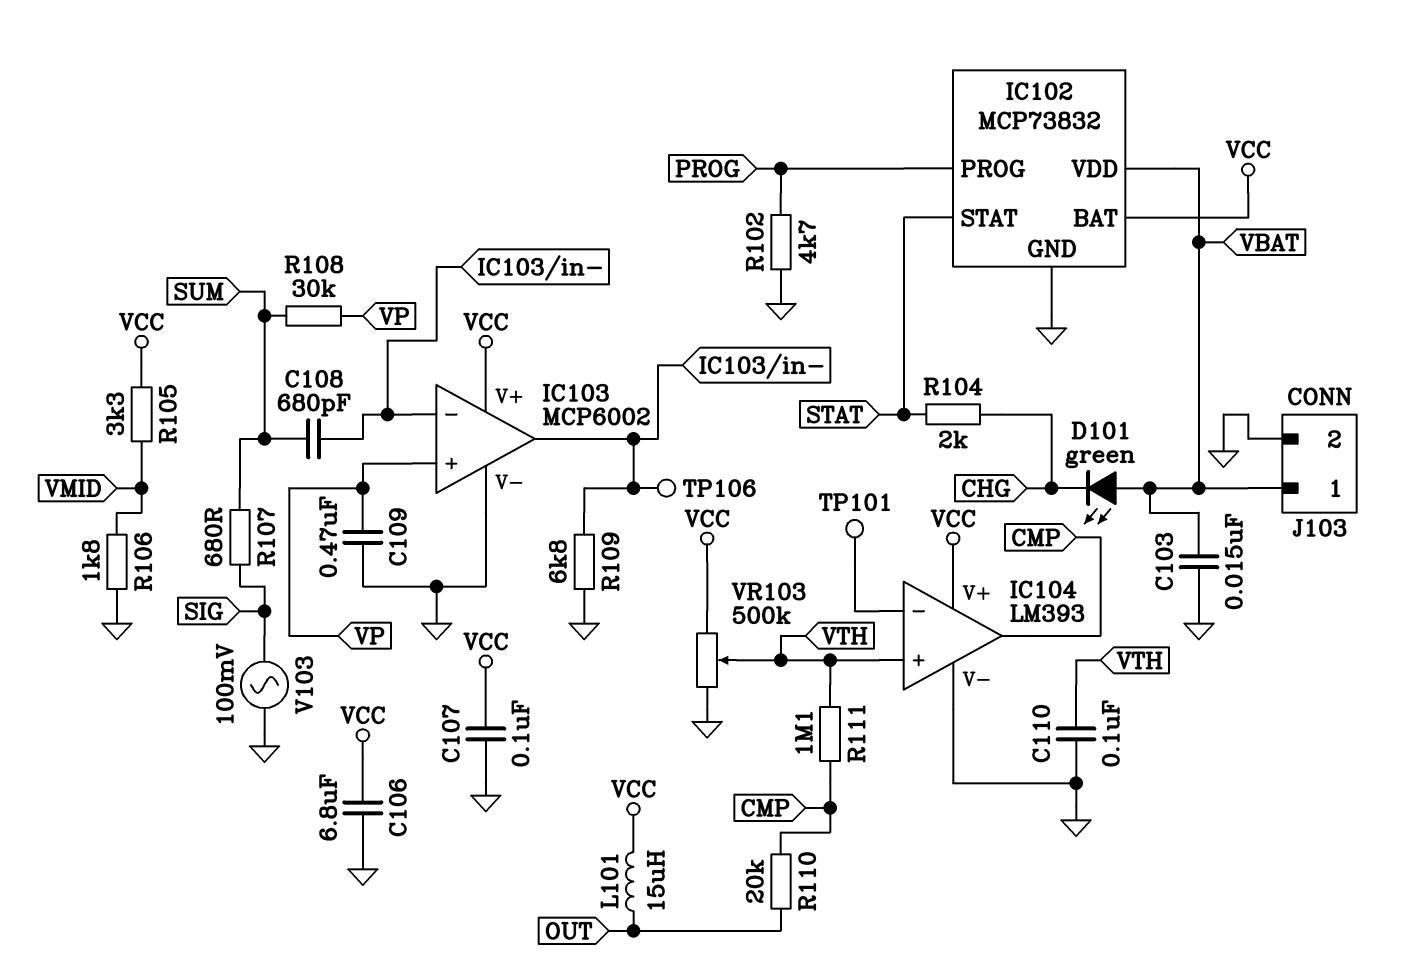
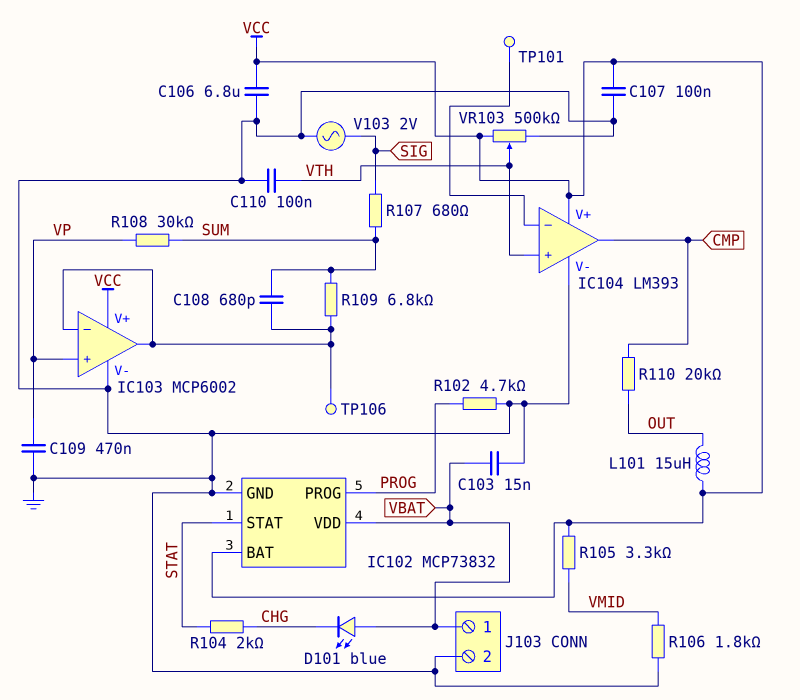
D101: LED green (A VBAT, K CHG) -> LED blue (A VBAT, K CHG)
R109: 6.8k (GND, IC103/in-) -> 6.8k (IC103/in-, SUM)
R111: 1.1M (CMP, VTH) -> none
V103: AC 100mV (GND, SIG) -> AC 2V (GND, SIG)

